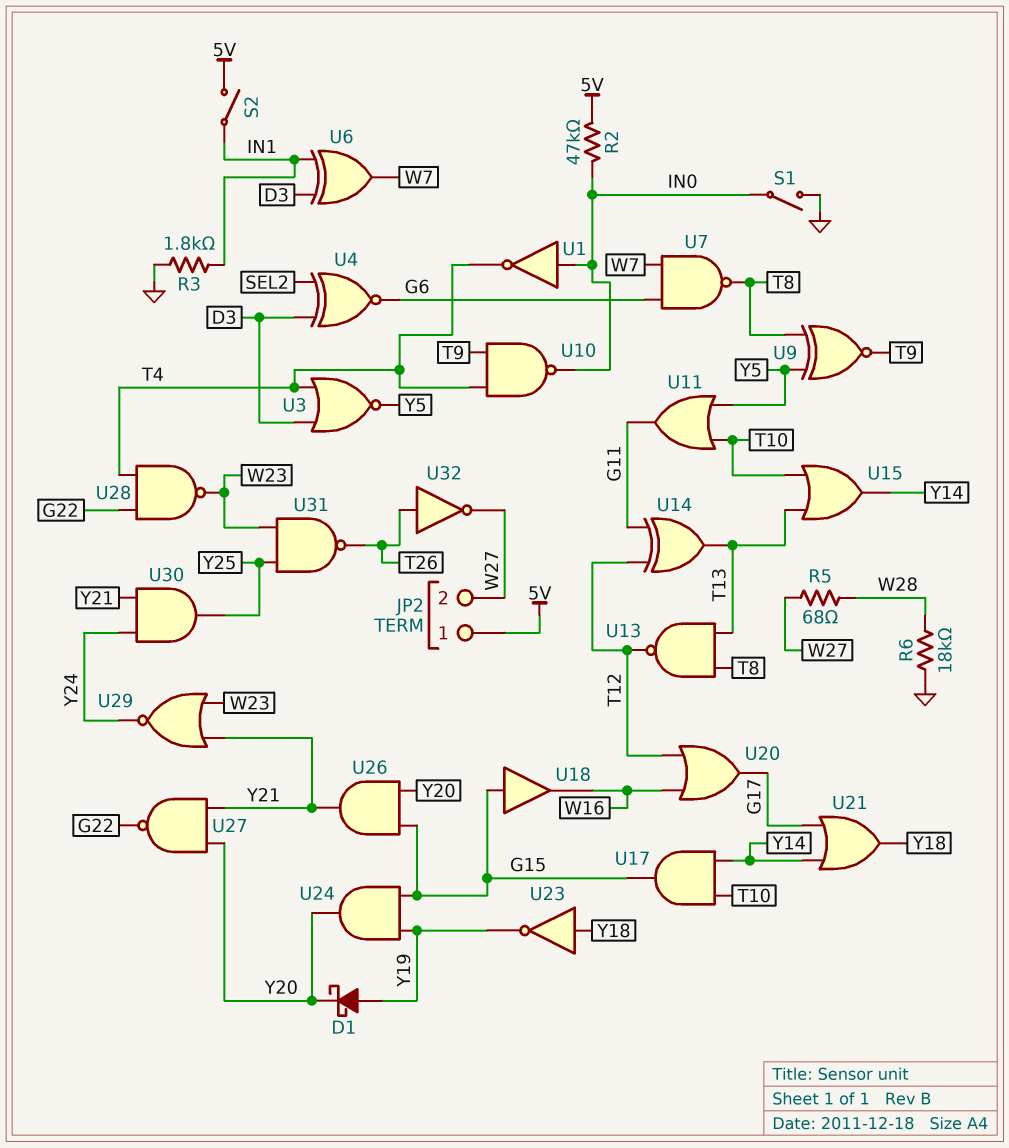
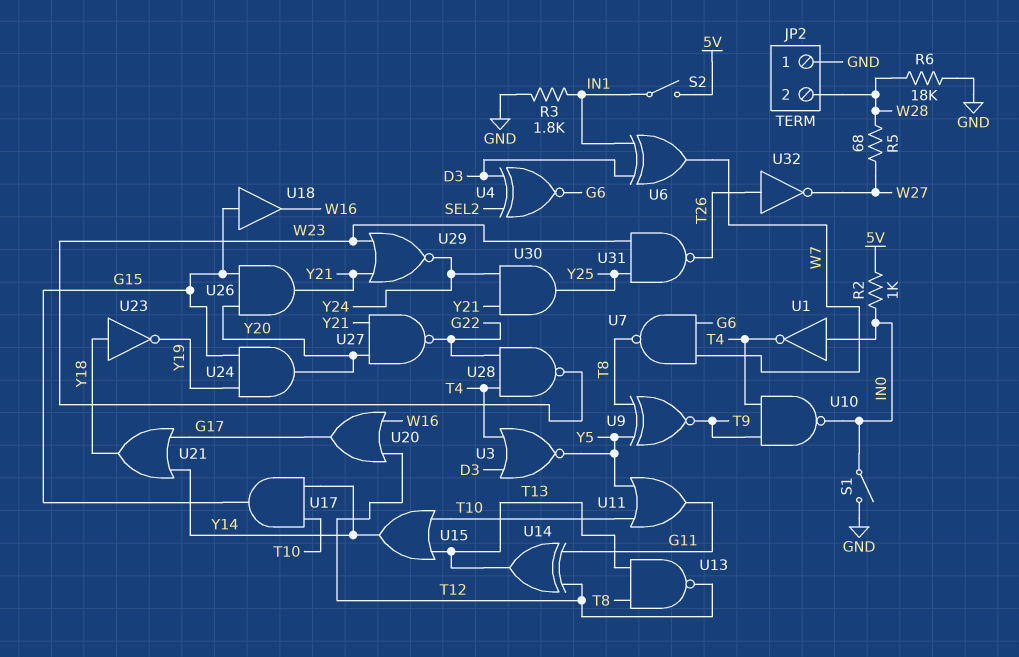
D1: schottky (A Y19, K Y20) -> none
JP2 pin 1: 5V -> GND
JP2 pin 2: W27 -> W28
R2: 47k (5V, IN0) -> 1k (5V, IN0)

